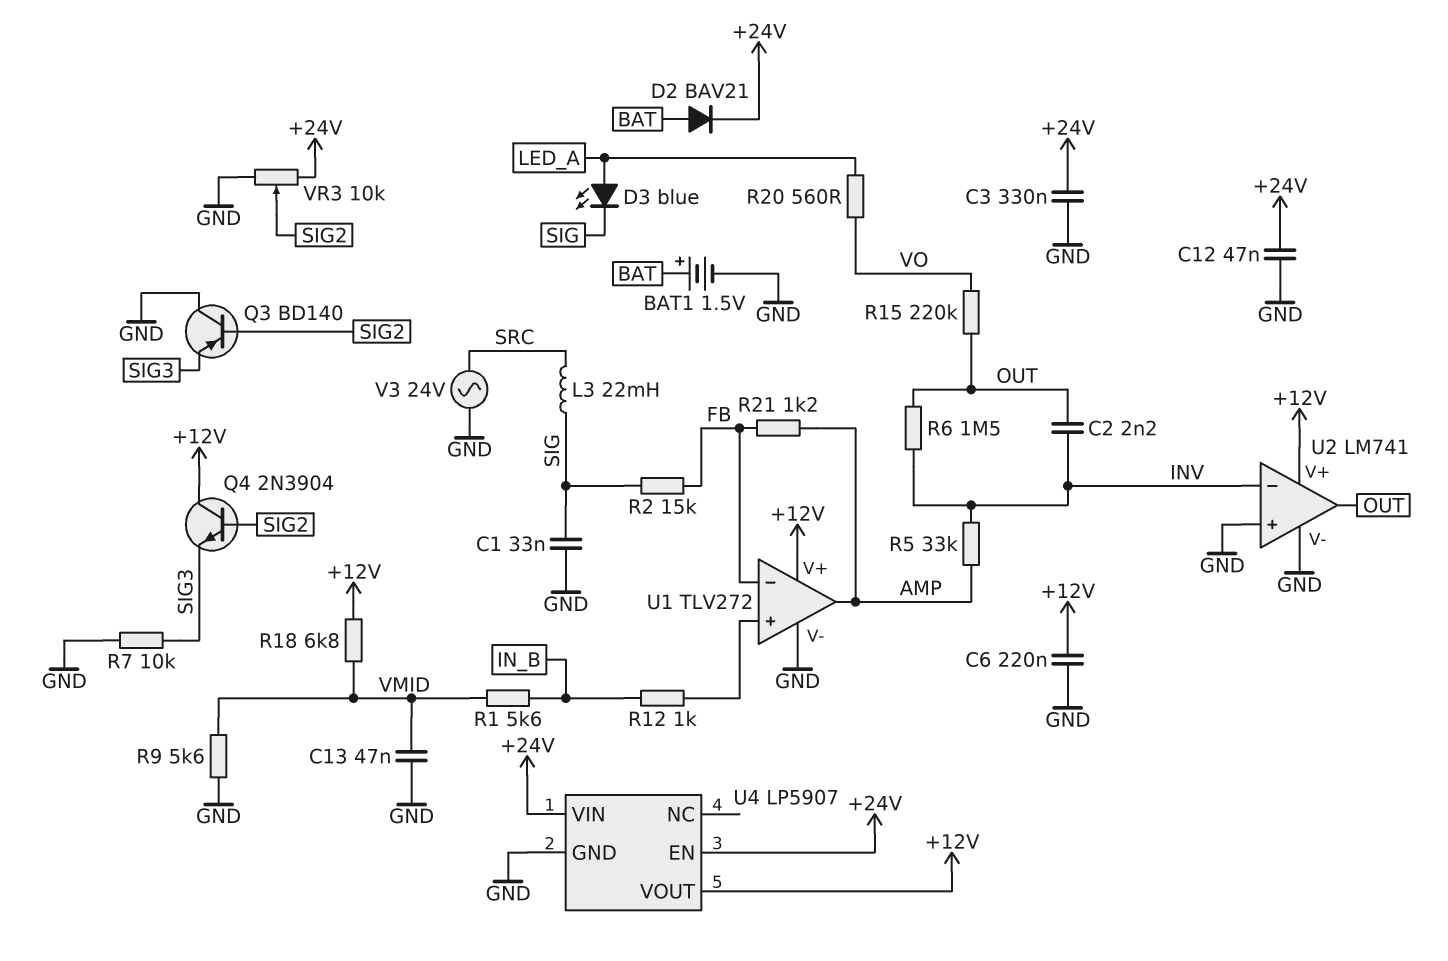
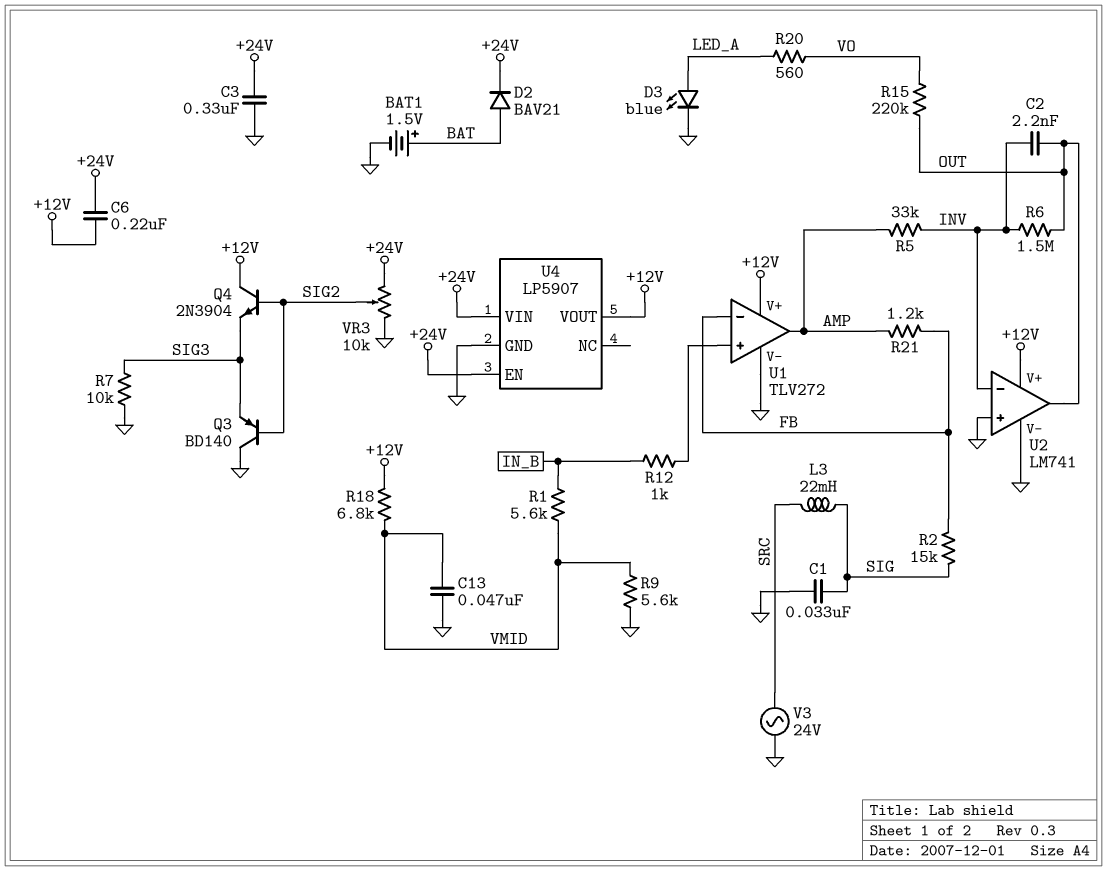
C6: 220nF (+12V, GND) -> 220nF (+12V, +24V)
C12: 47nF (+24V, GND) -> none
D3: LED blue (A LED_A, K SIG) -> LED blue (A LED_A, K GND)

